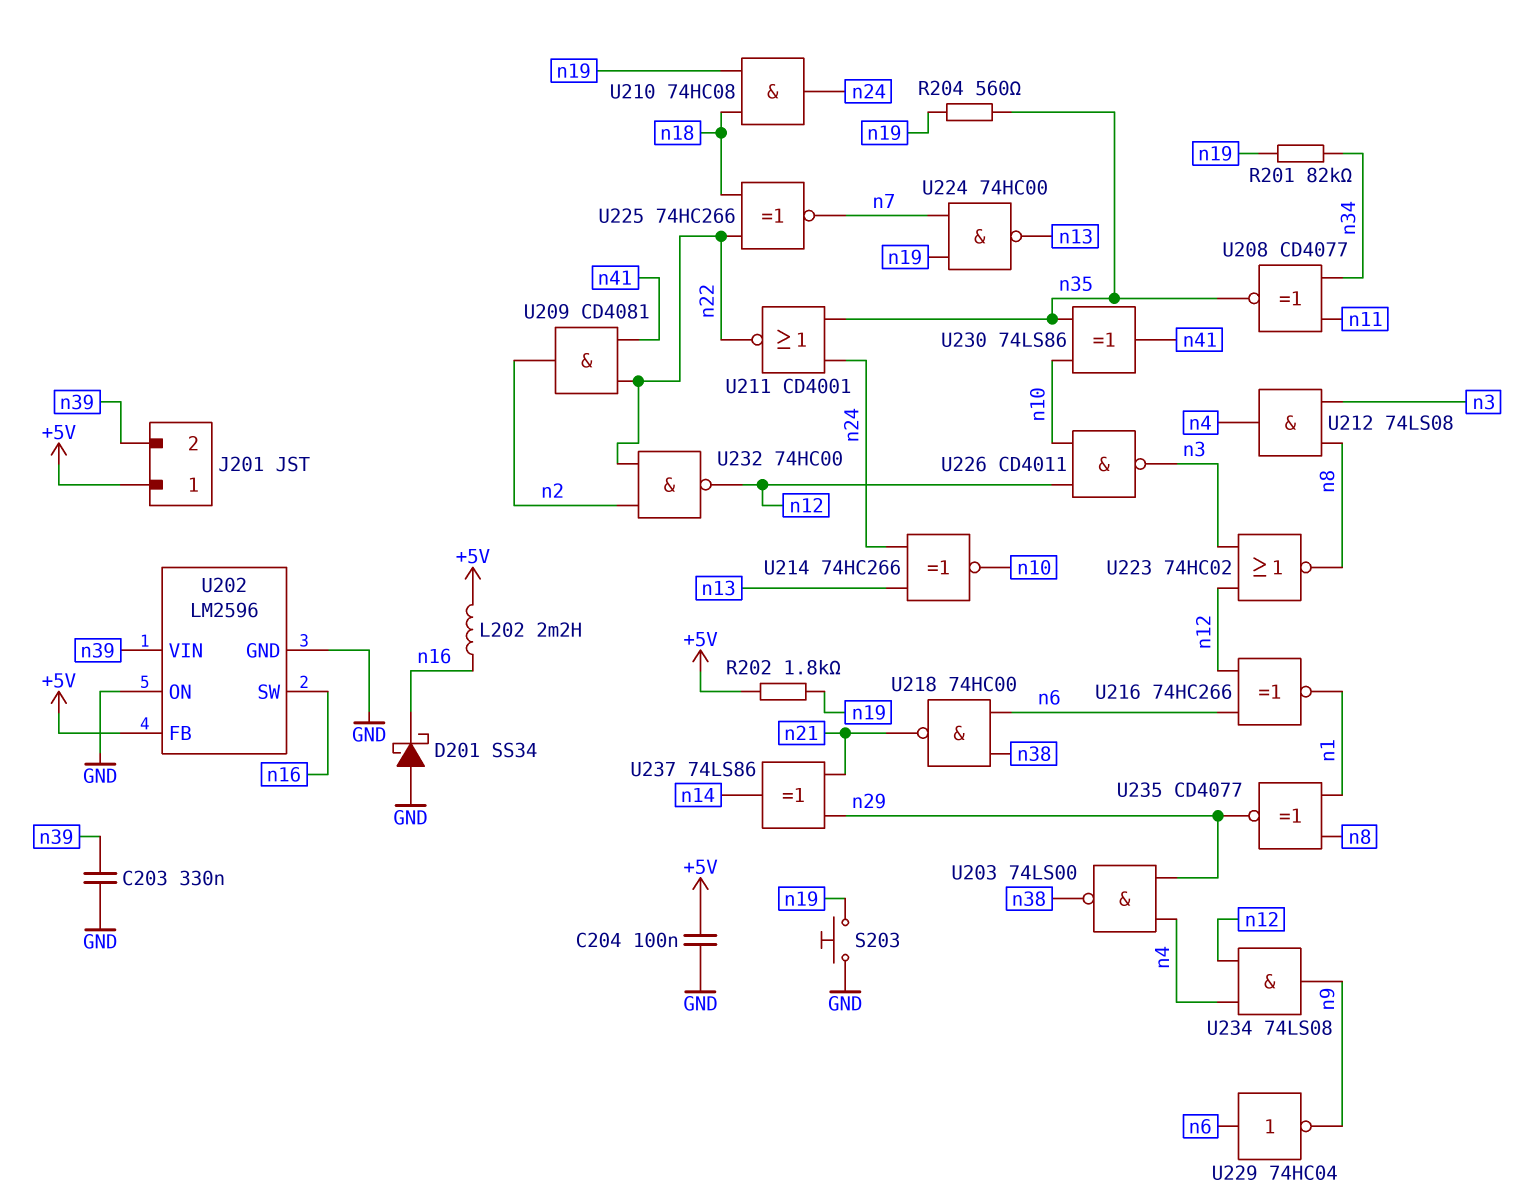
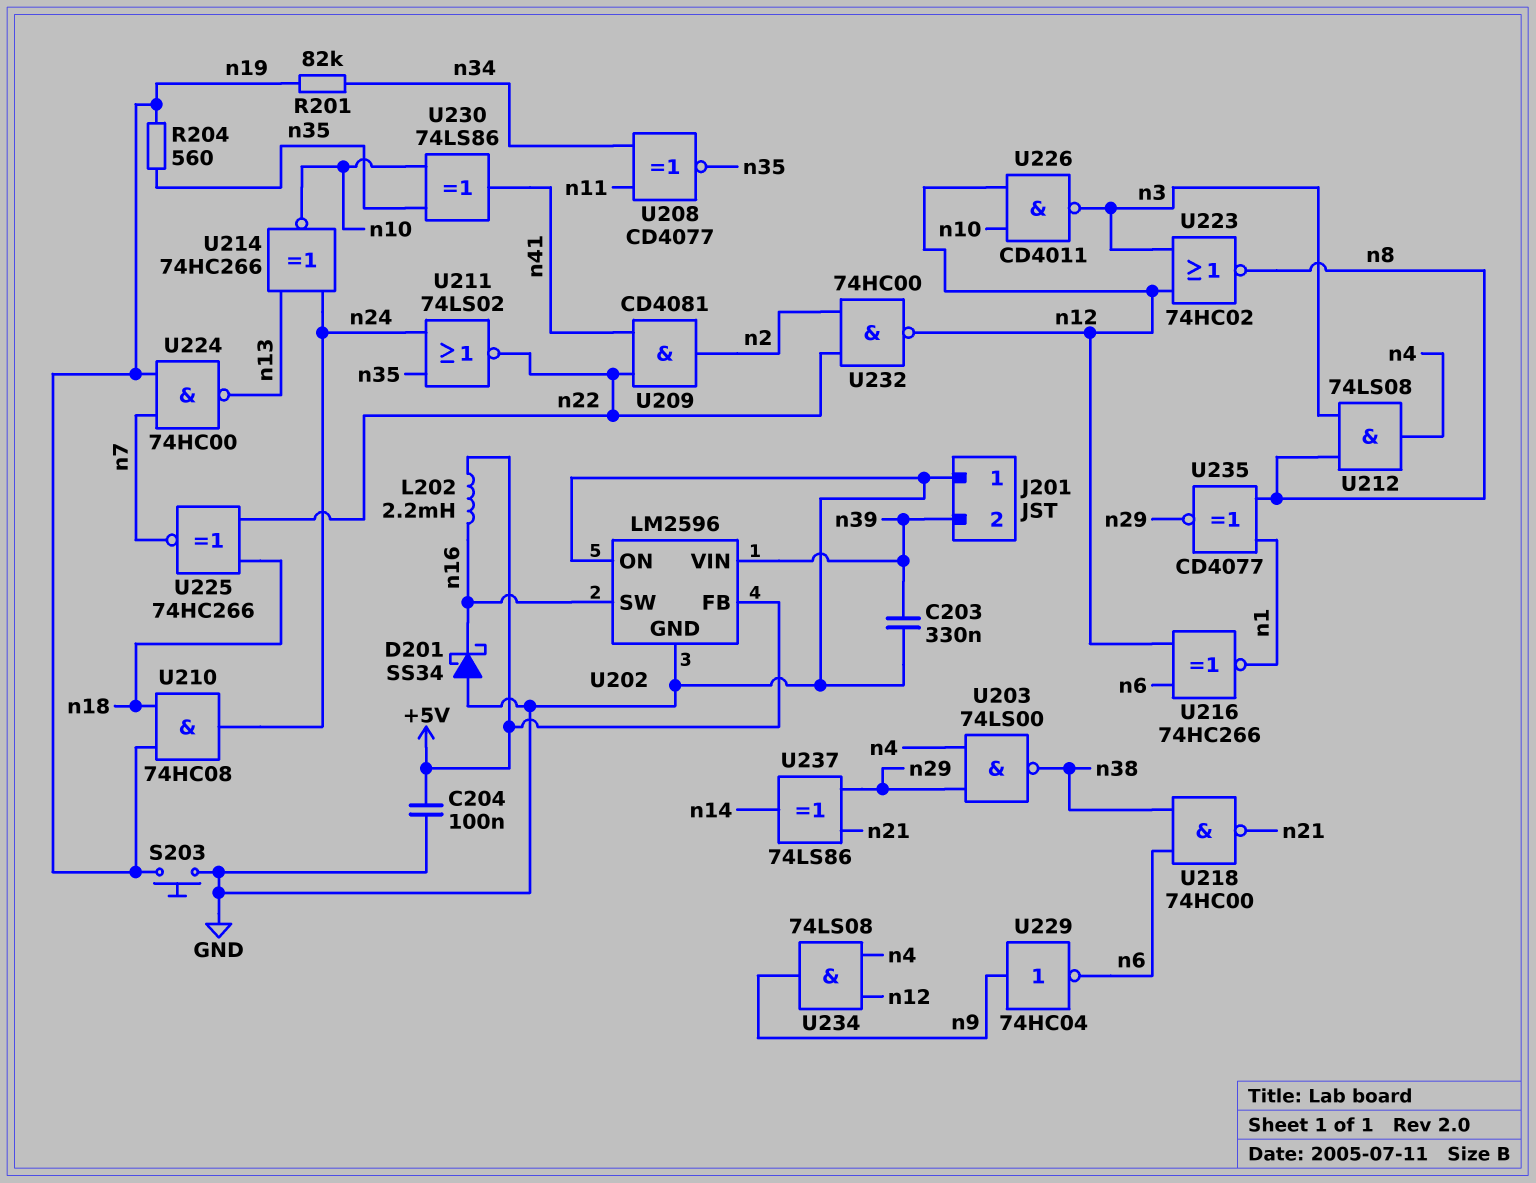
J201 pin 1: +5V -> GND
R202: 1.8k (+5V, n19) -> none
U211: NOR CD4001 (in n24, in n35, out n22) -> NOR 74LS02 (in n24, in n35, out n22)
U229: NOT 74HC04 (in n6, out n9) -> NOT 74HC04 (in n9, out n6)

